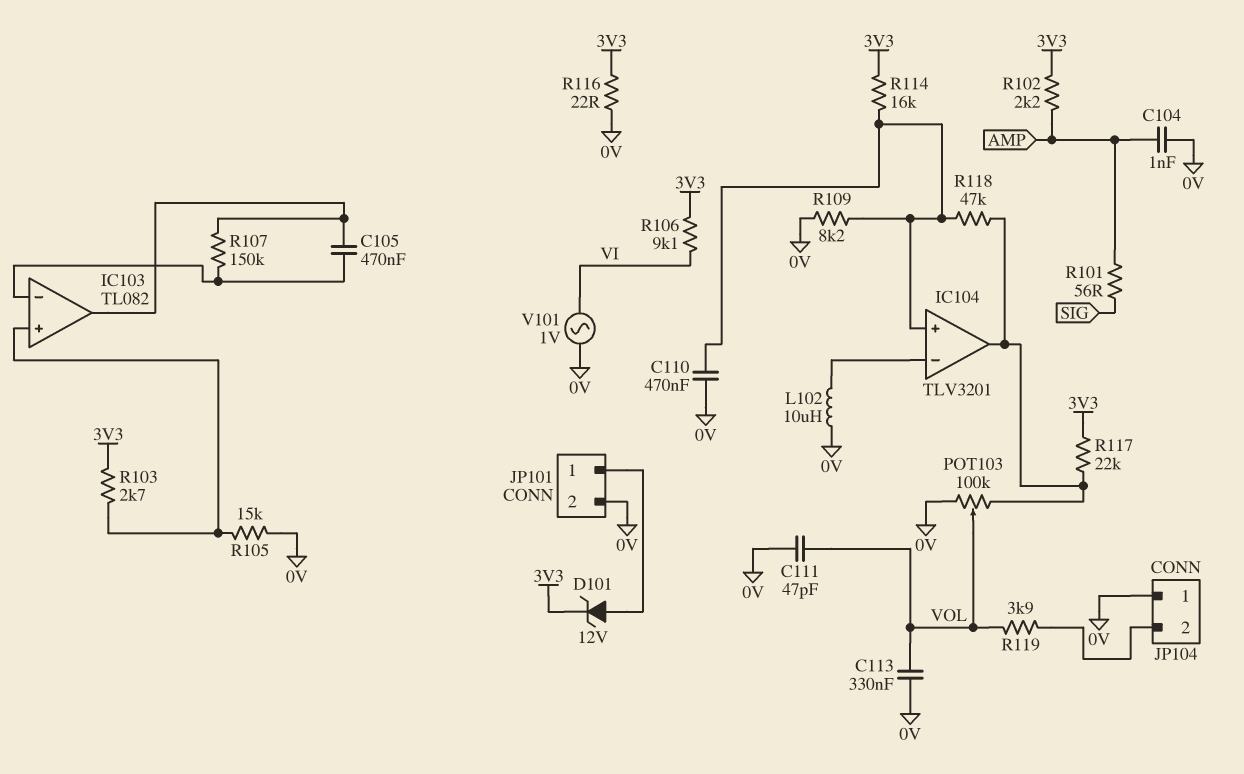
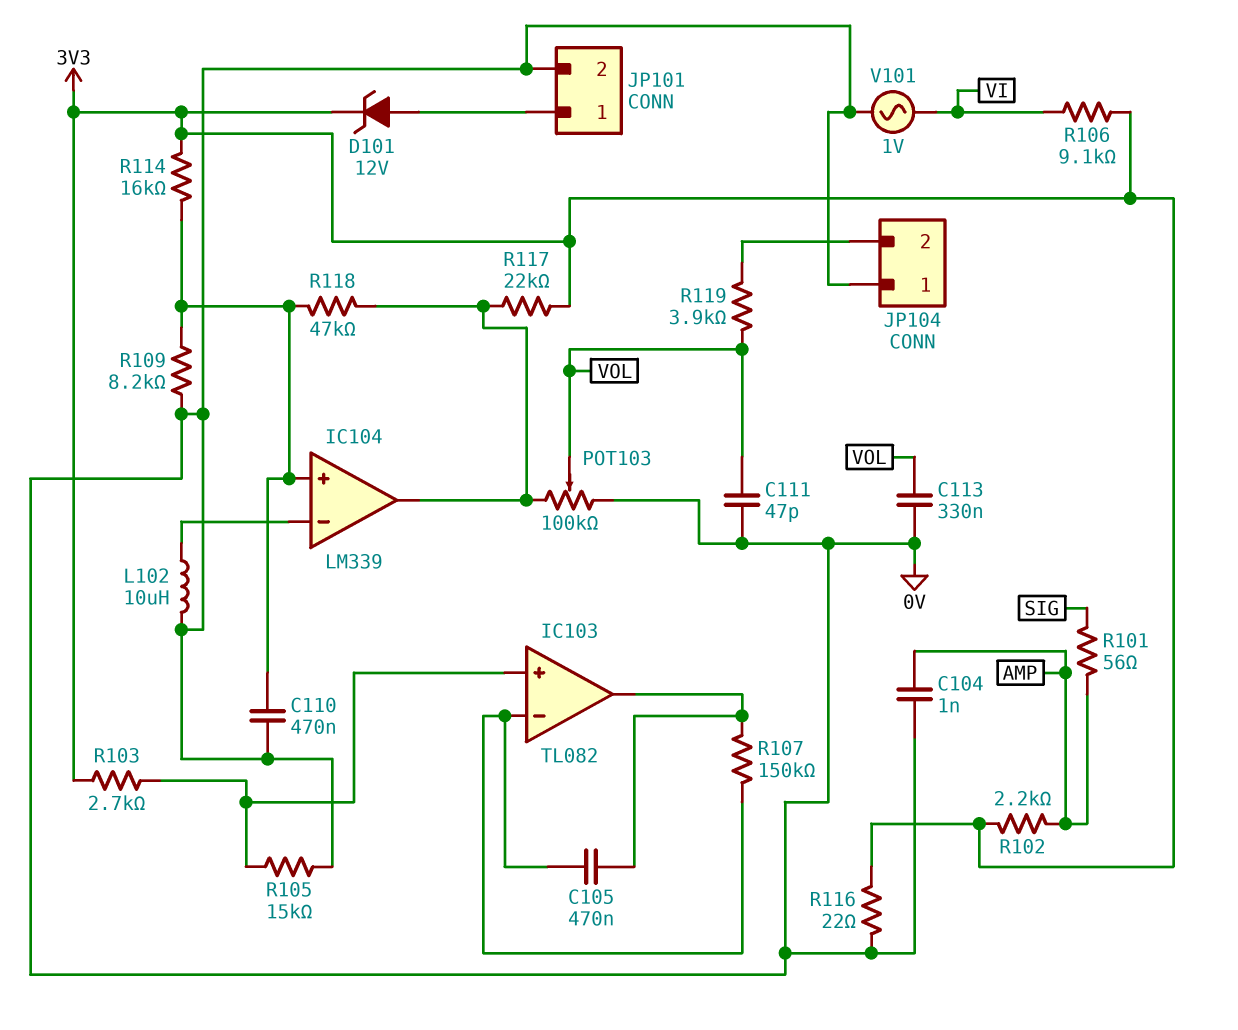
IC104: TLV3201 -> LM339

